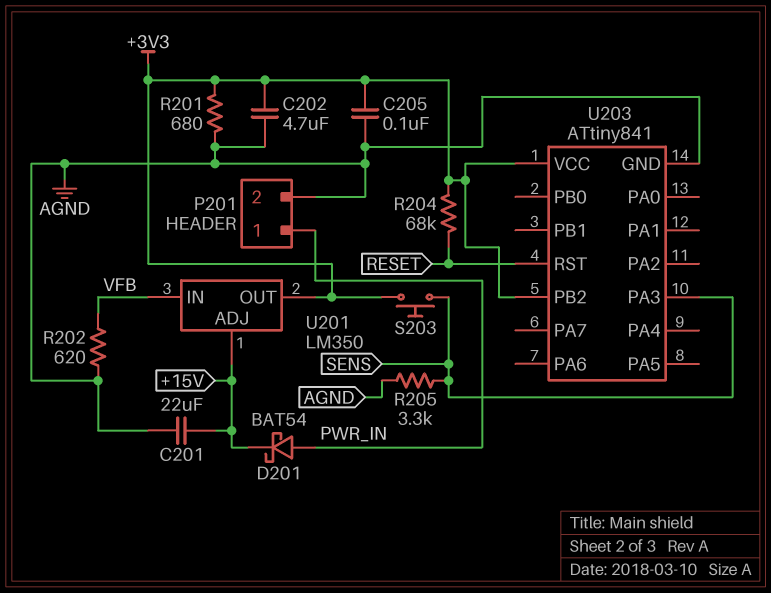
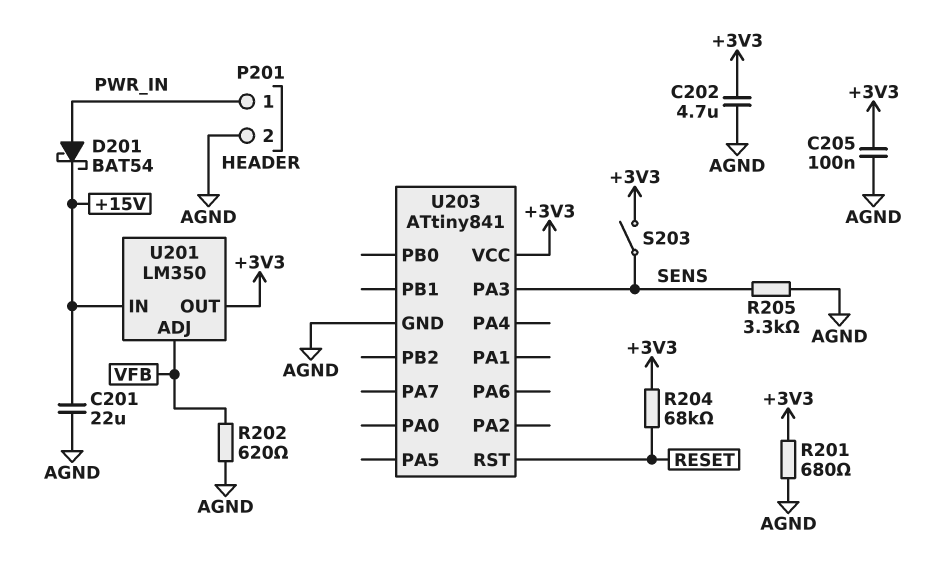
S203: button (+3V3, SENS) -> switch (+3V3, SENS)
U201 pin ADJ: +15V -> VFB
U201 pin IN: VFB -> +15V
U203 pin PB2: +3V3 -> none

